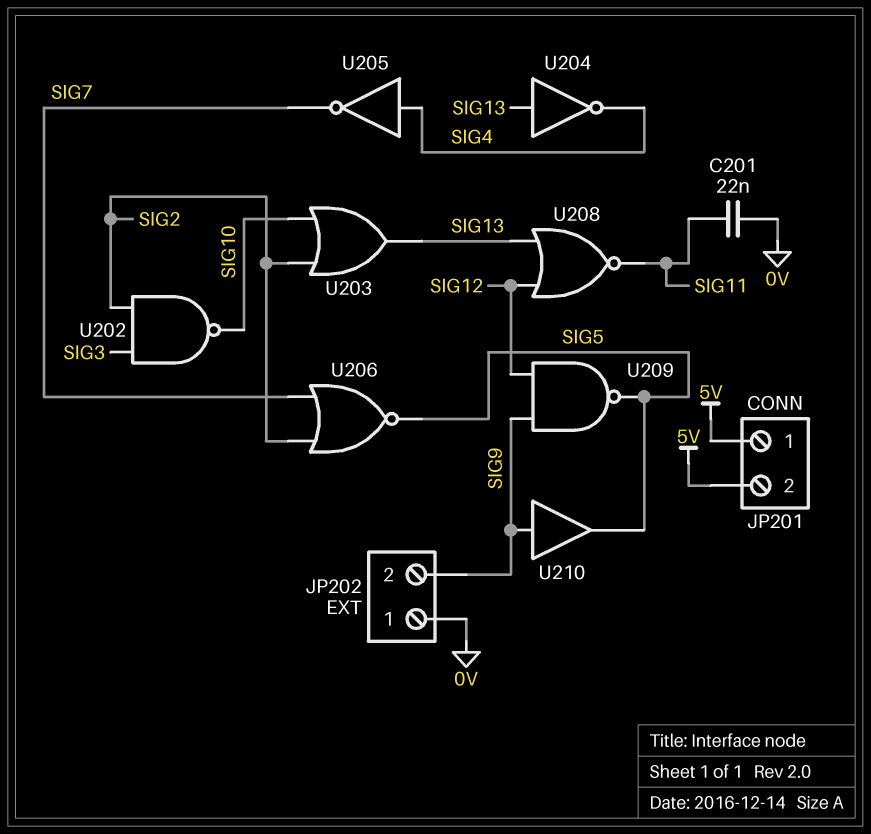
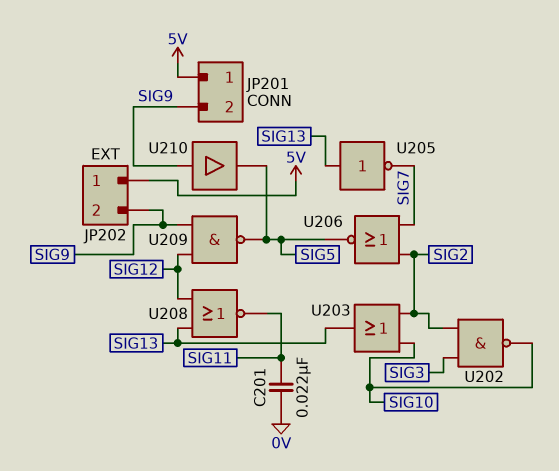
JP201 pin 2: 5V -> SIG9
JP202 pin 1: 0V -> 5V
U204: NOT (in SIG13, out SIG4) -> none
U205: NOT (in SIG4, out SIG7) -> NOT (in SIG13, out SIG7)

